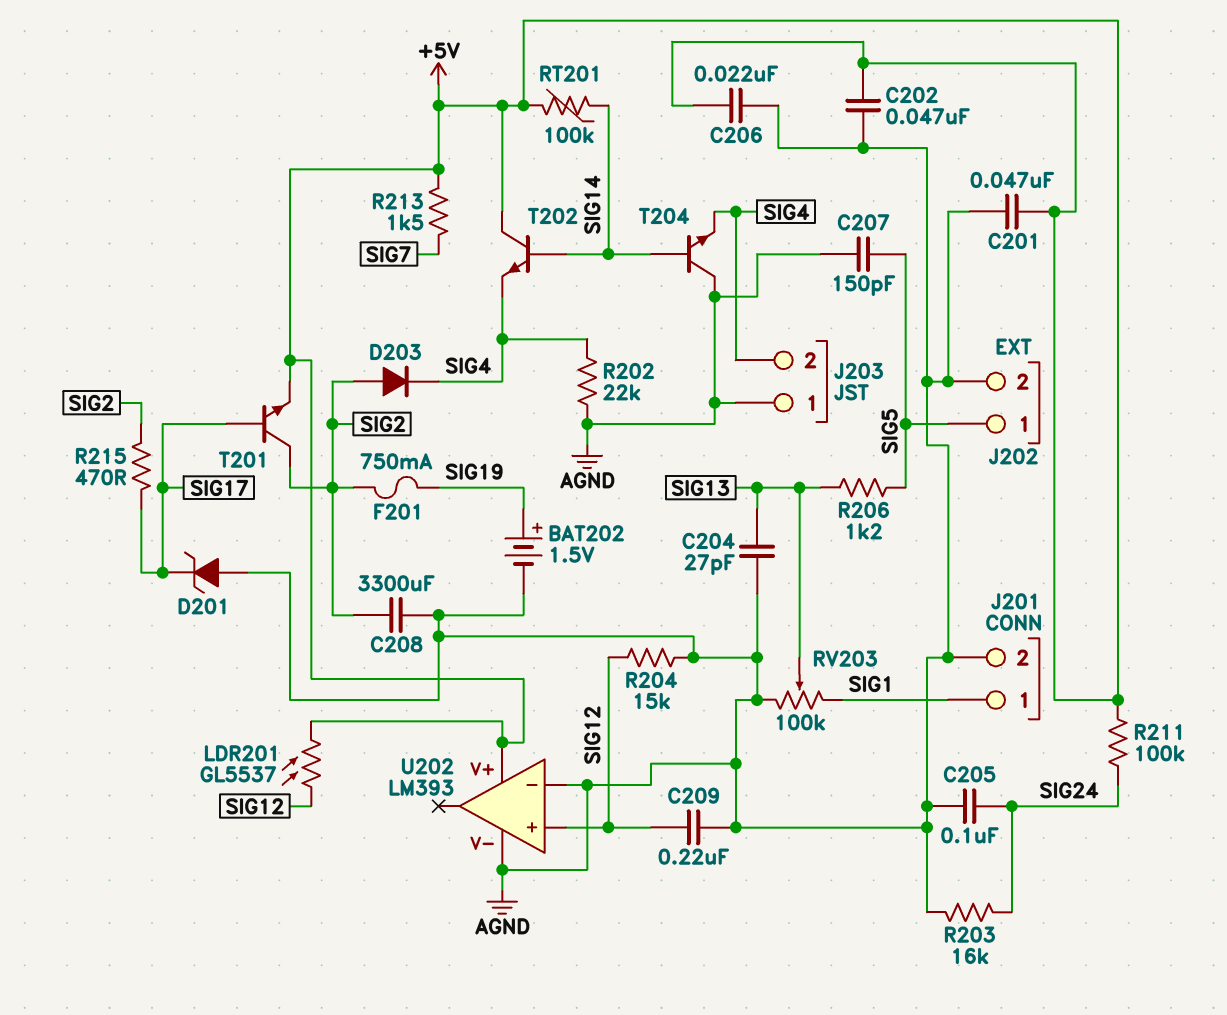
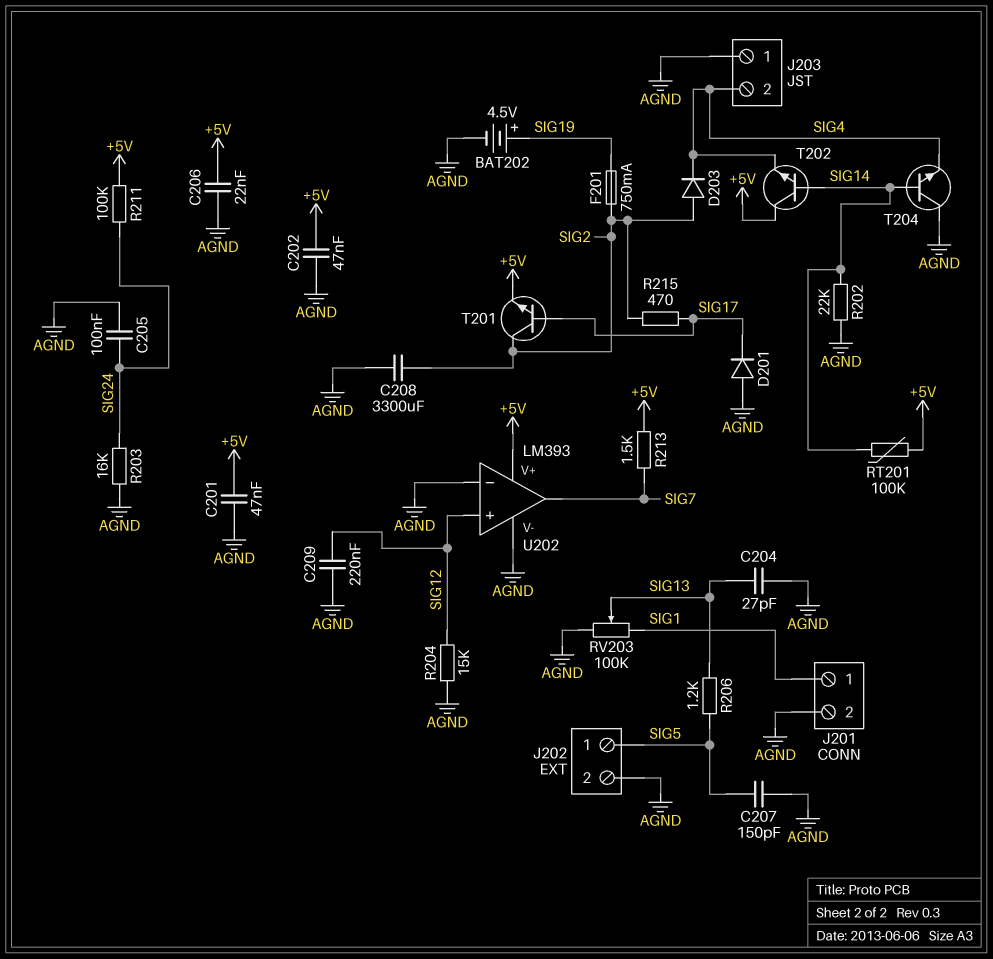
BAT202: 1.5V (plus SIG19, minus AGND) -> 4.5V (plus SIG19, minus AGND)
D201: zener (A AGND, K SIG17) -> diode (A AGND, K SIG17)
LDR201: GL5537 (+5V, SIG12) -> none
R202: 22k (AGND, SIG4) -> 22k (AGND, SIG14)
U202 pin out: none -> SIG7

